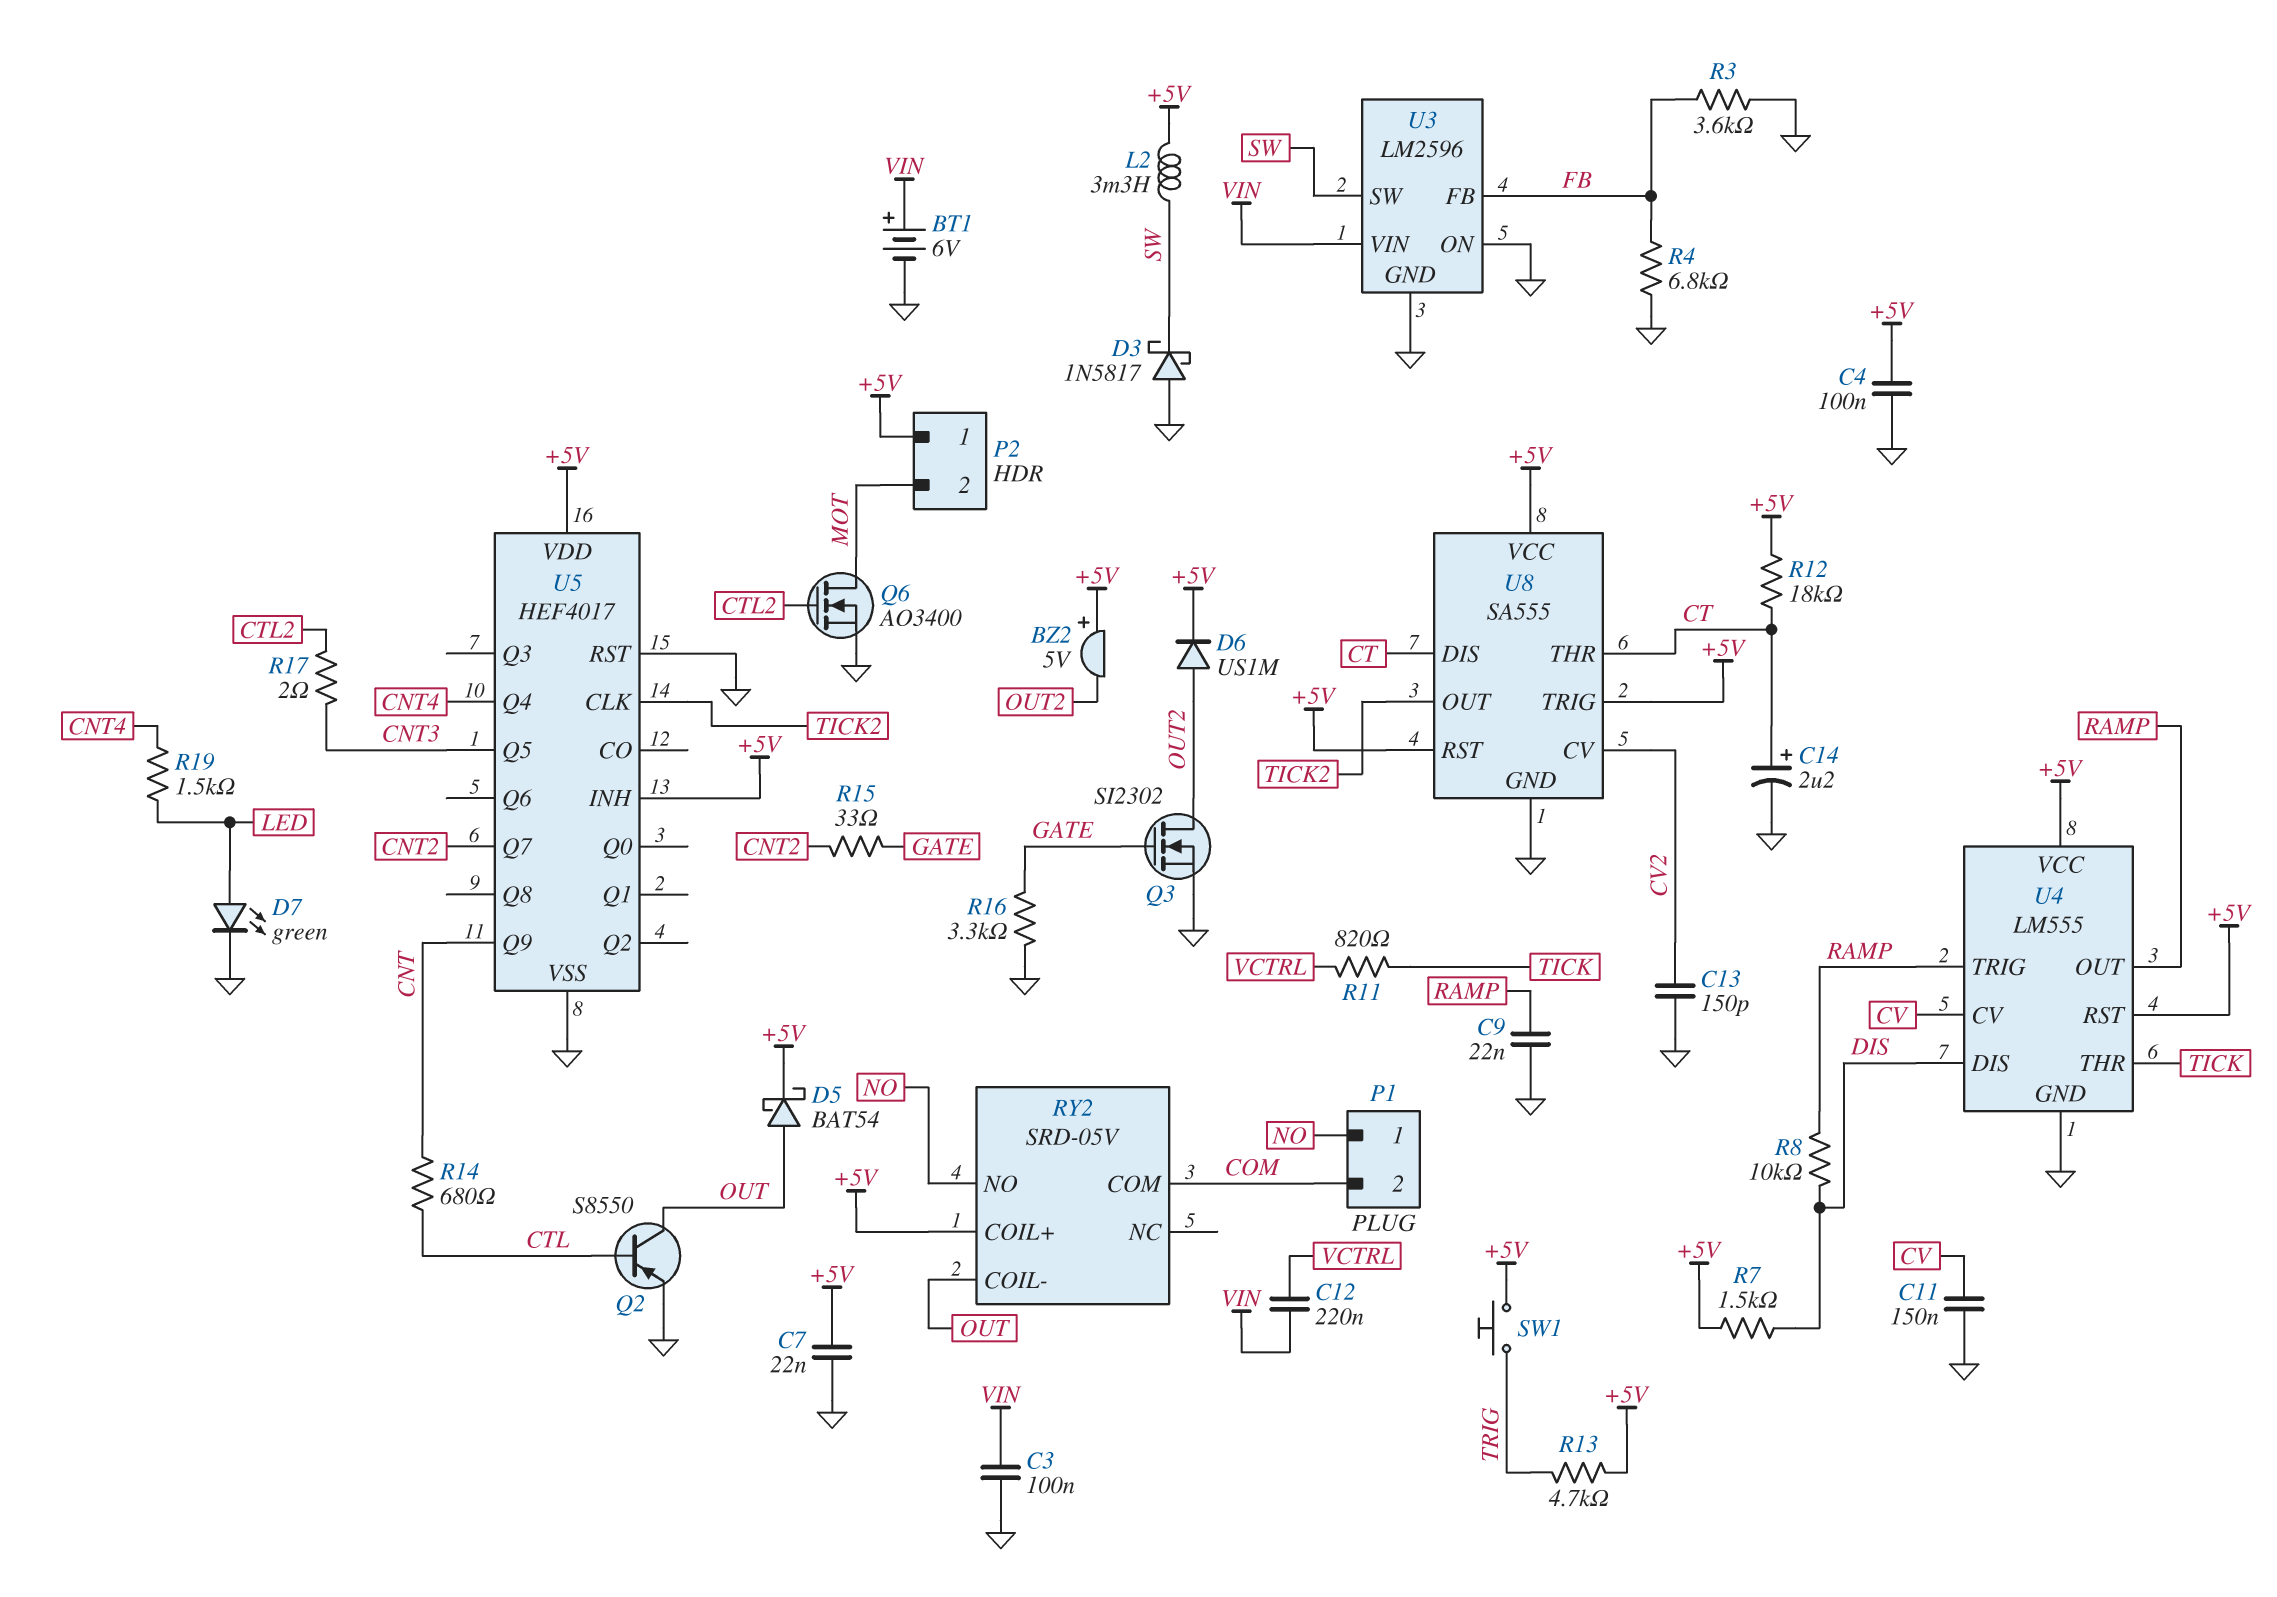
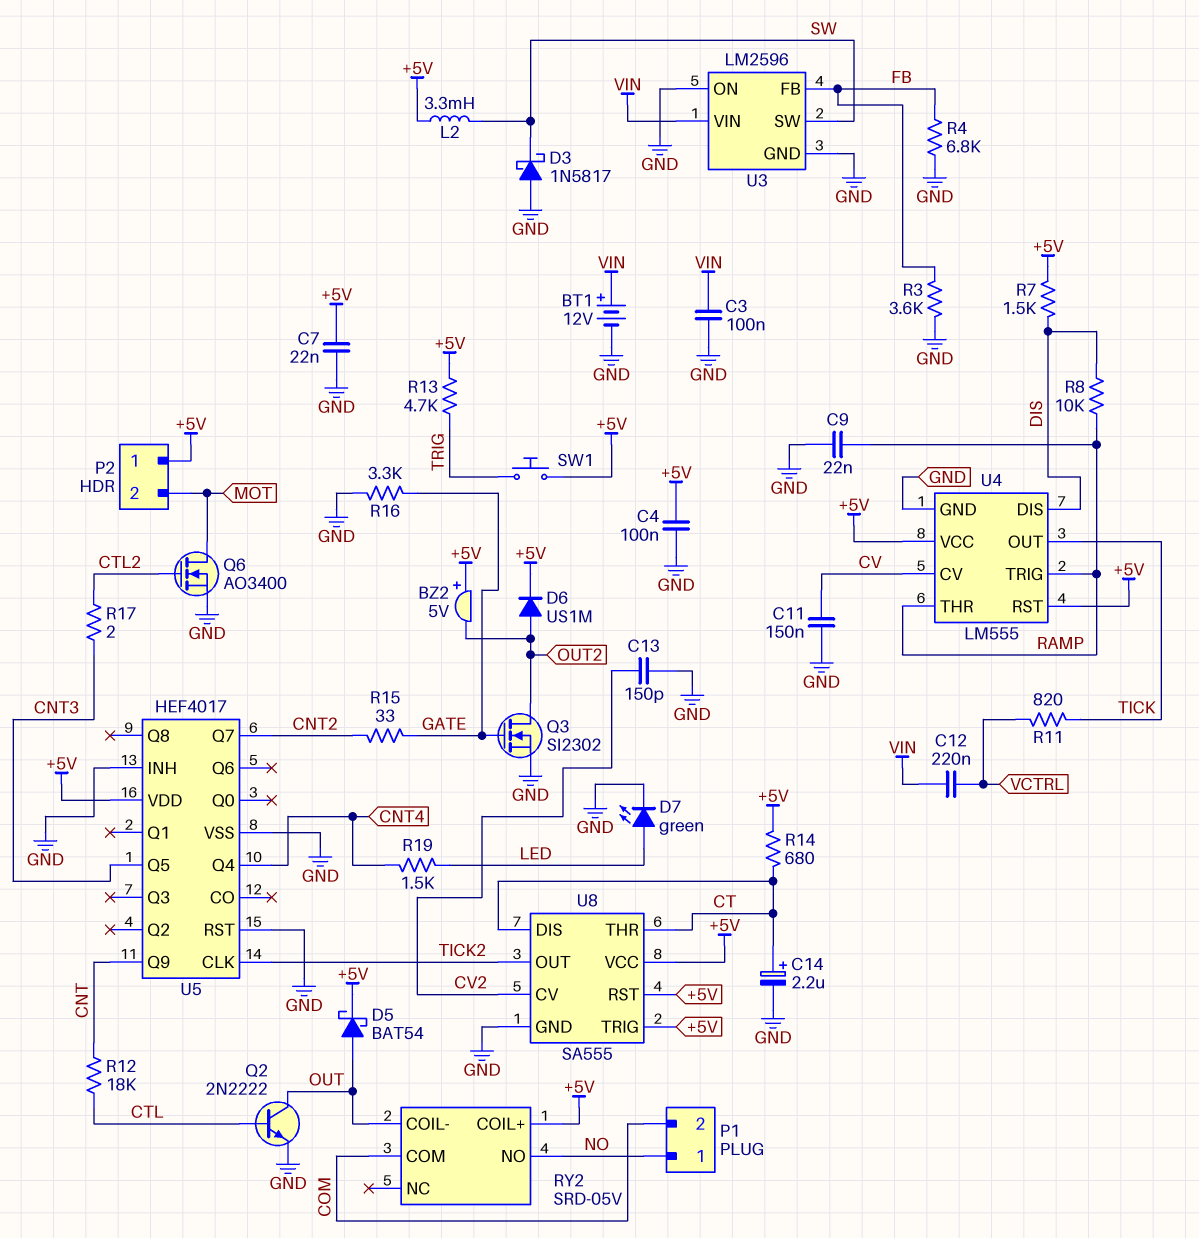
BT1: 6V (plus VIN, minus GND) -> 12V (plus VIN, minus GND)
Q2: PNP S8550 (B CTL, C OUT, E GND) -> NPN 2N2222 (B CTL, C OUT, E GND)
R12: 18k (+5V, CT) -> 18k (CNT, CTL)
R14: 680 (CNT, CTL) -> 680 (+5V, CT)
U4 pin OUT: RAMP -> TICK
U4 pin THR: TICK -> RAMP
U5 pin INH: +5V -> GND

